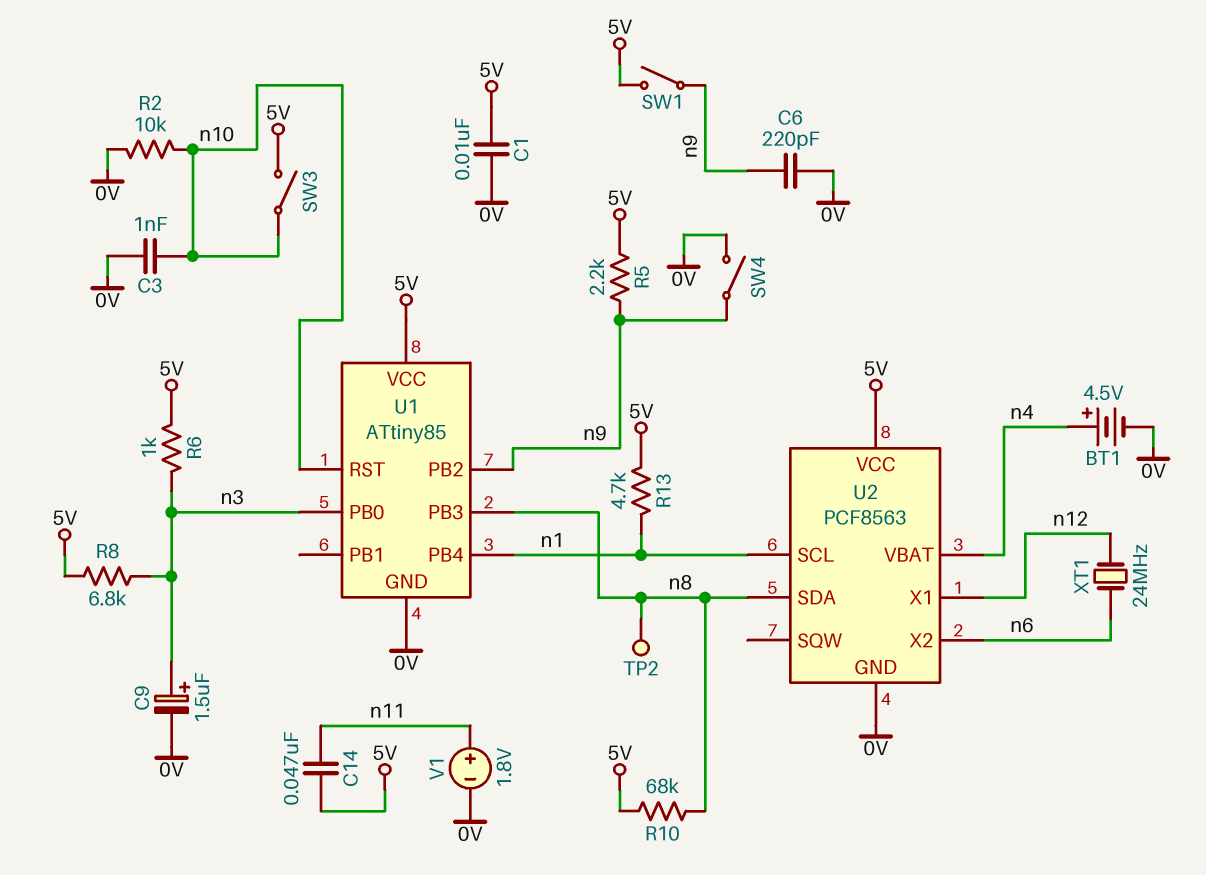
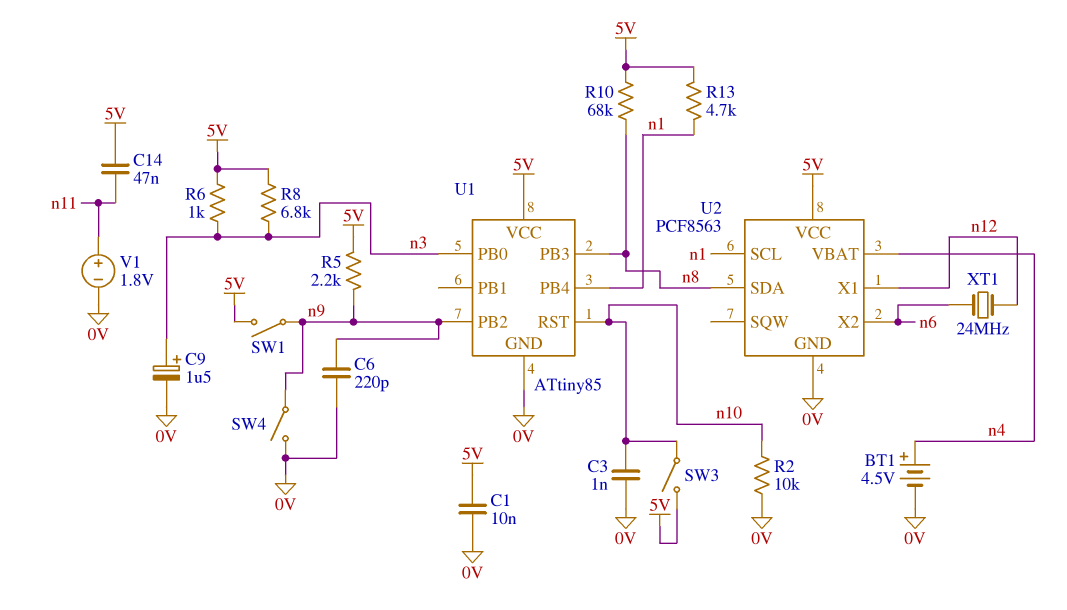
TP2: test point (n8) -> none

